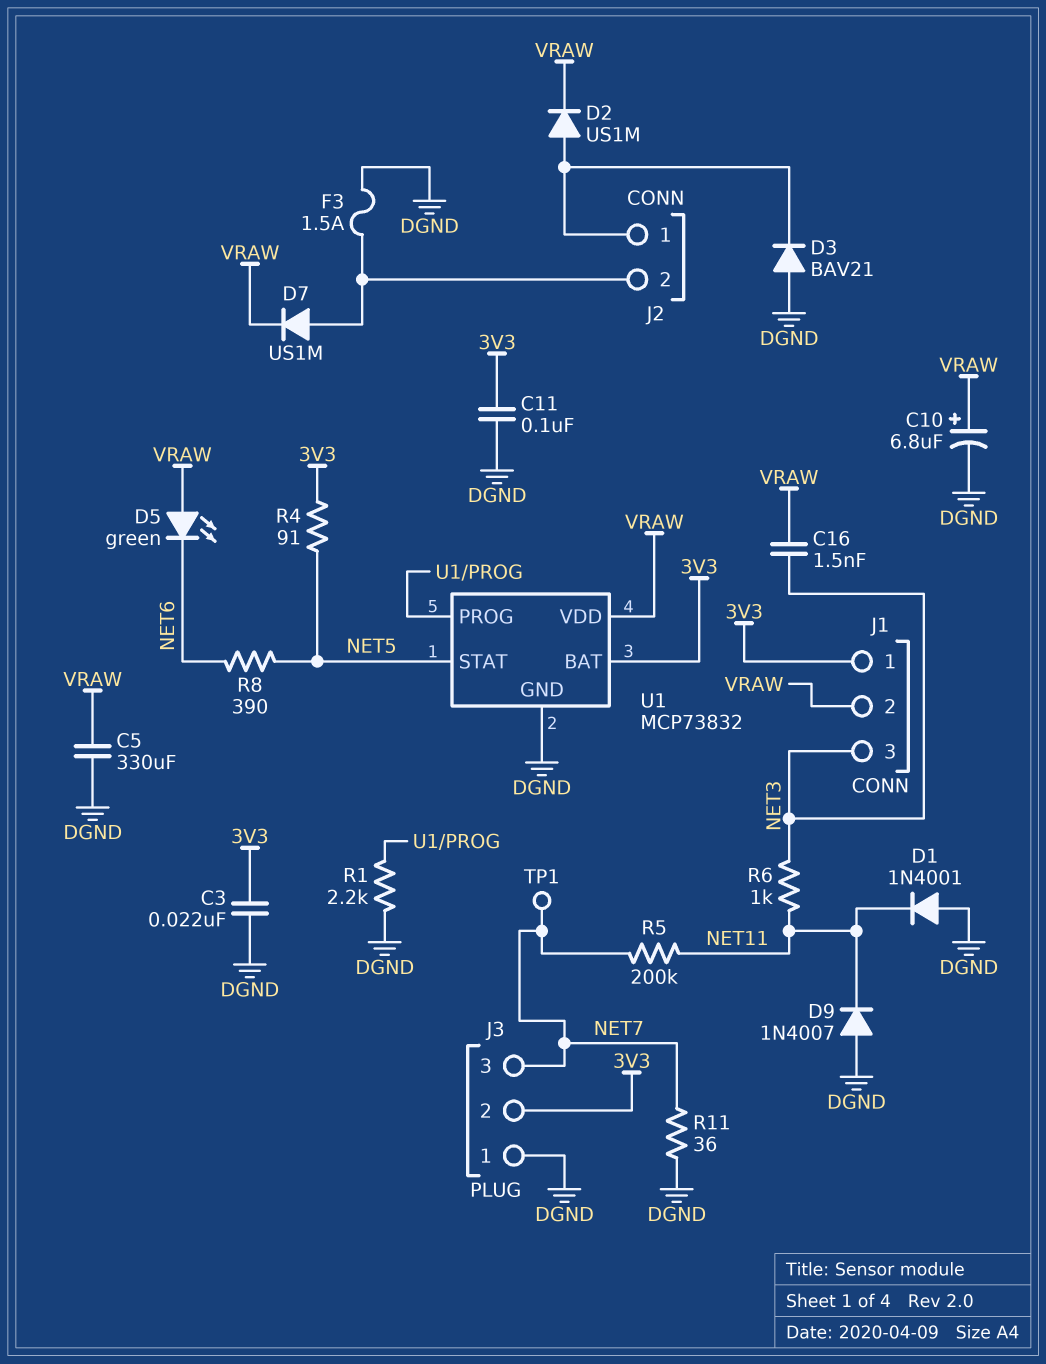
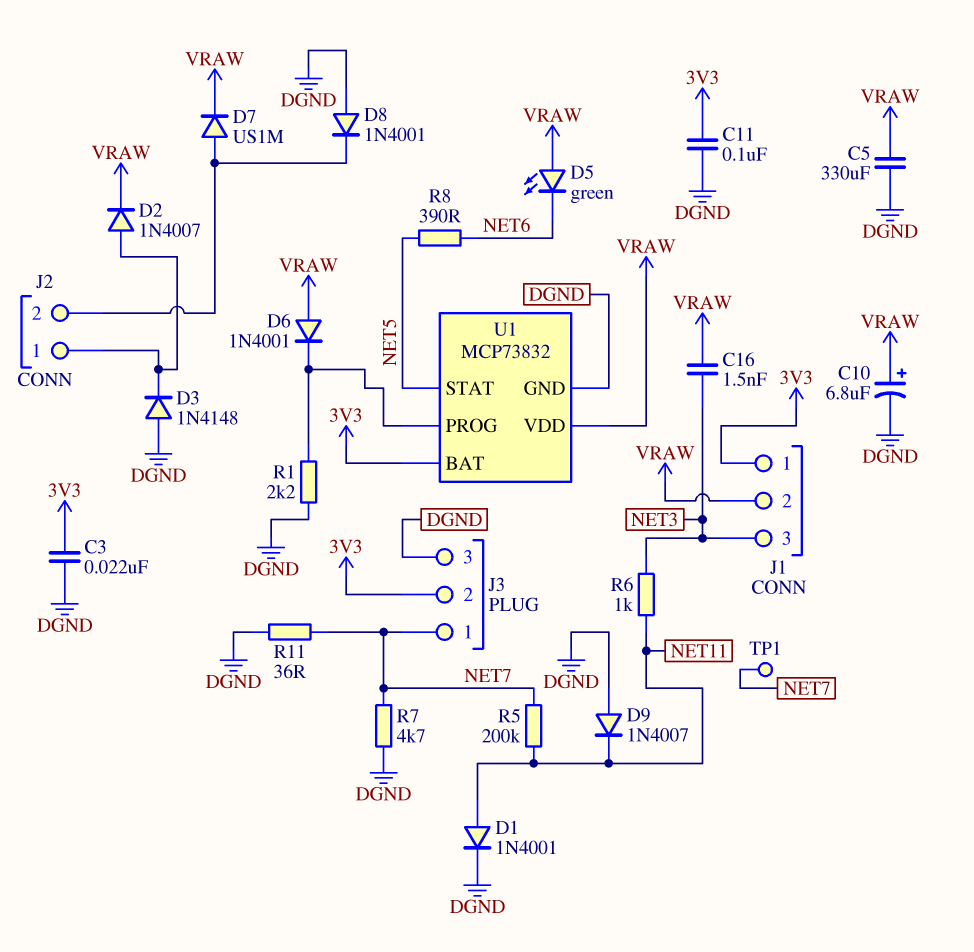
D1: diode 1N4001 (A DGND, K NET11) -> diode 1N4001 (A NET11, K DGND)
D2: diode US1M (A J2/1, K VRAW) -> diode 1N4007 (A J2/1, K VRAW)
D3: diode BAV21 (A DGND, K J2/1) -> diode 1N4148 (A DGND, K J2/1)
D6: none -> diode 1N4001 (A VRAW, K U1/PROG)
D8: none -> diode 1N4001 (A DGND, K J2/2)
F3: 1.5A (DGND, J2/2) -> none
J3 pin 1: DGND -> NET7
J3 pin 3: NET7 -> DGND
R4: 91 (3V3, NET5) -> none
R7: none -> 4.7k (DGND, NET7)

